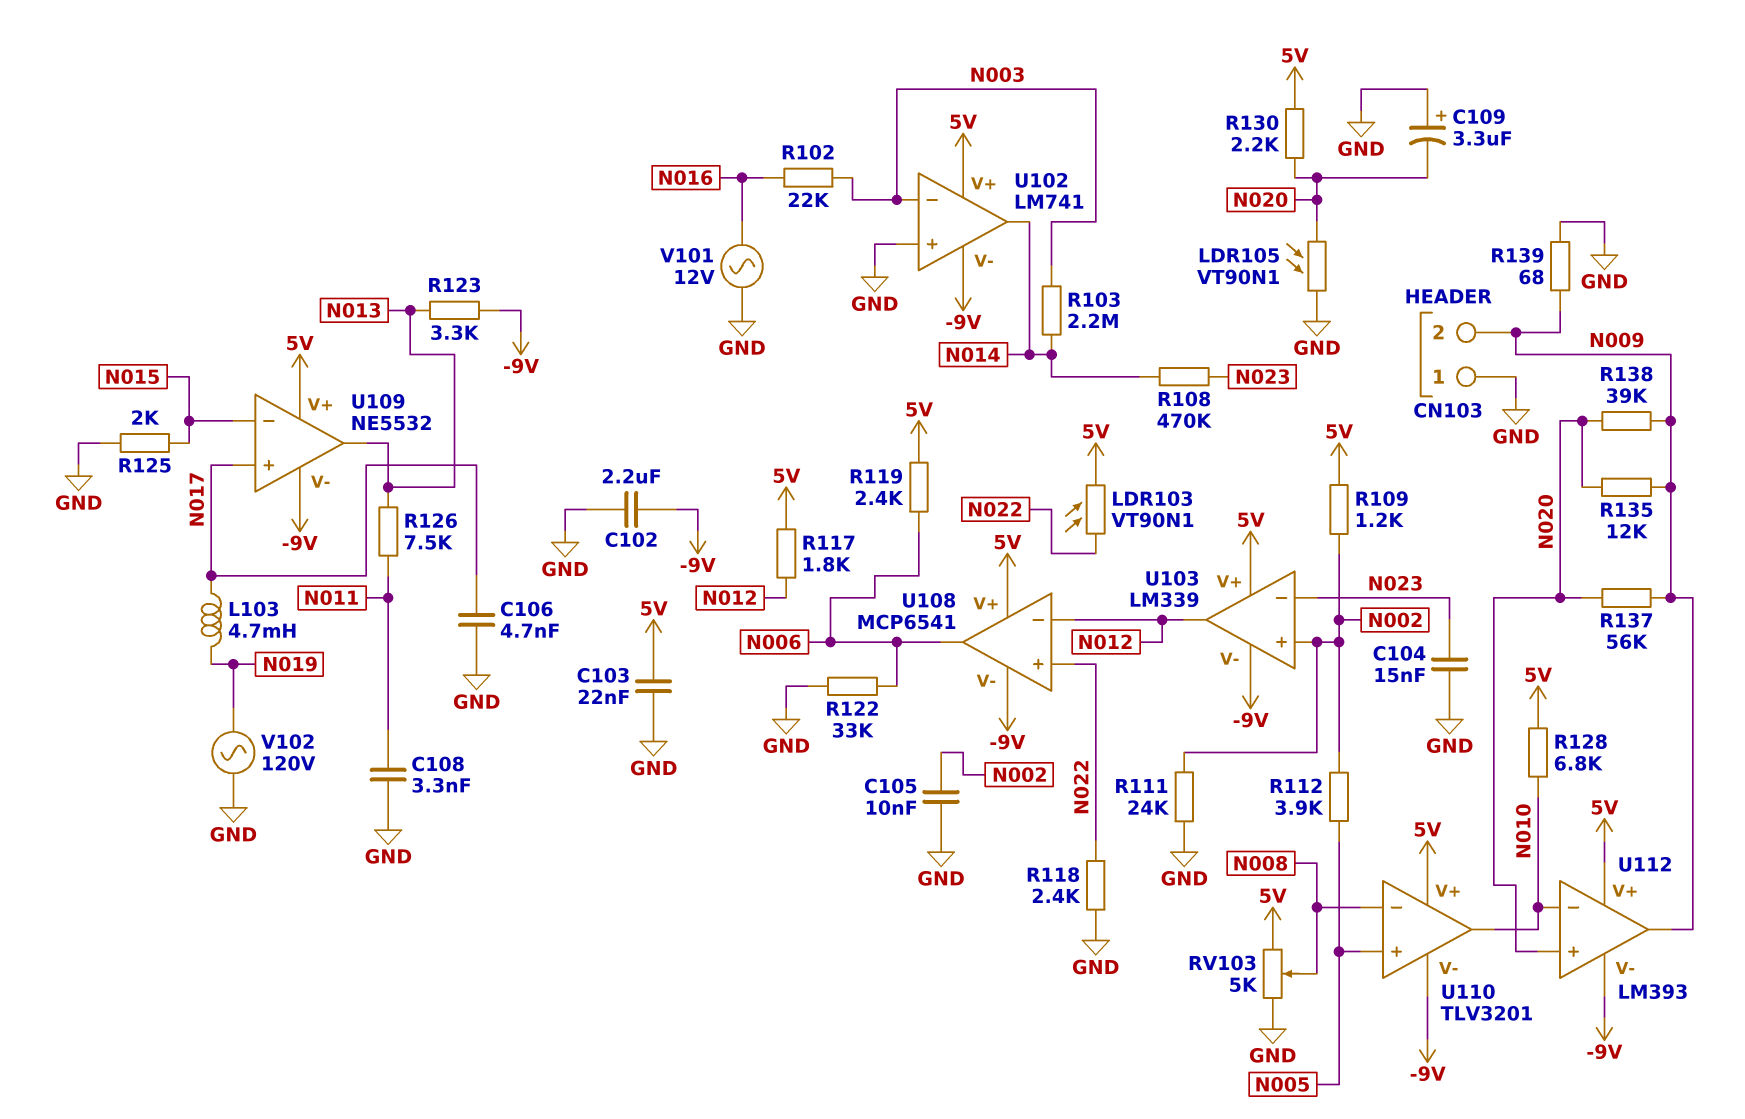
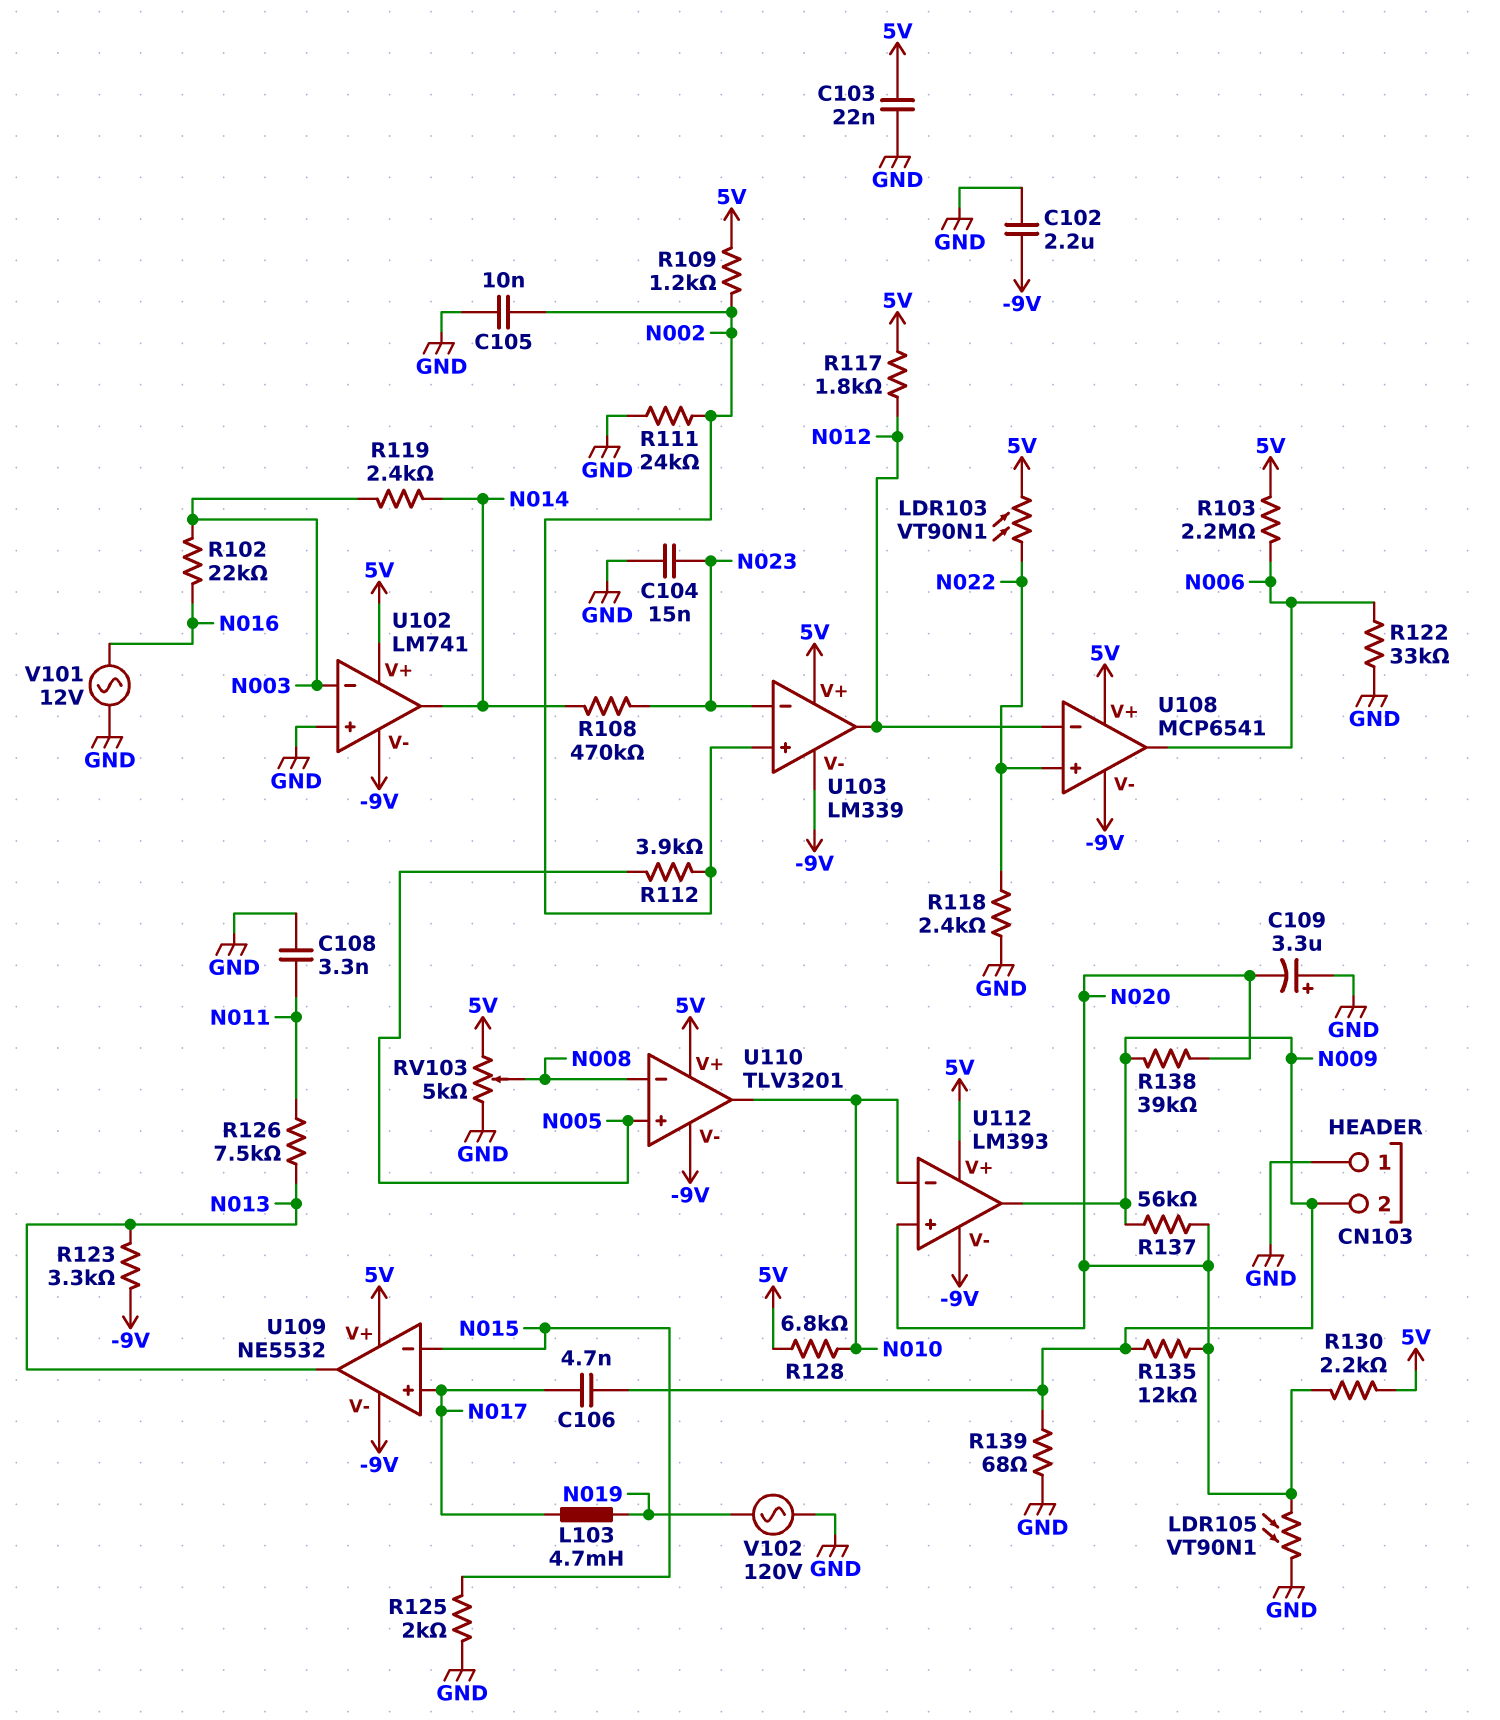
C106: 4.7nF (GND, N017) -> 4.7nF (N009, N017)
R103: 2.2M (N003, N014) -> 2.2M (5V, N006)
R119: 2.4k (5V, N006) -> 2.4k (N003, N014)

